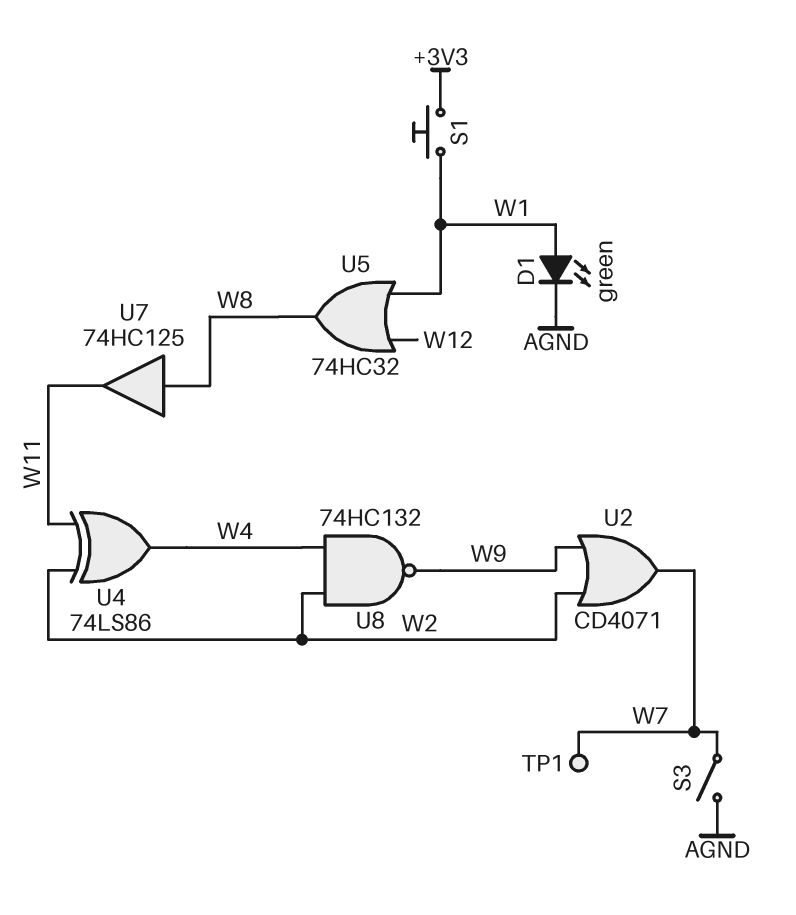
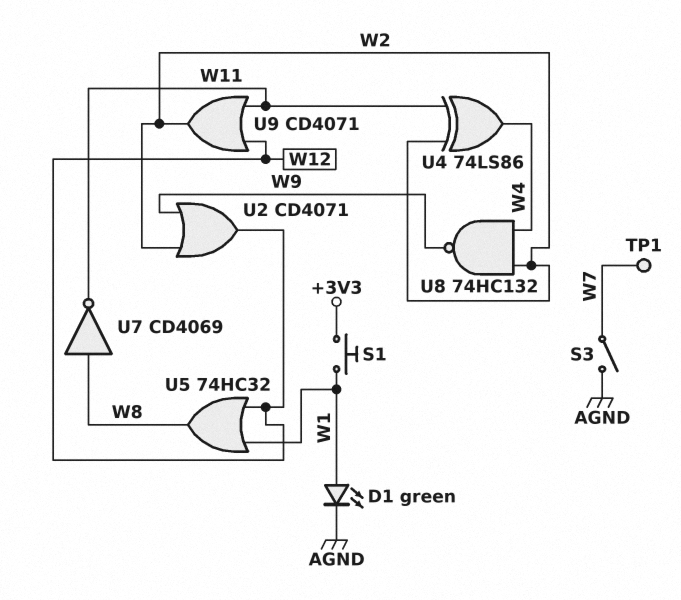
U2: OR CD4071 (in W2, in W9, out W7) -> OR CD4071 (in W2, in W9, out W12)
U7: buffer 74HC125 (in W8, out W11) -> NOT CD4069 (in W8, out W11)
U9: none -> OR CD4071 (in W11, in W12, out W2)

